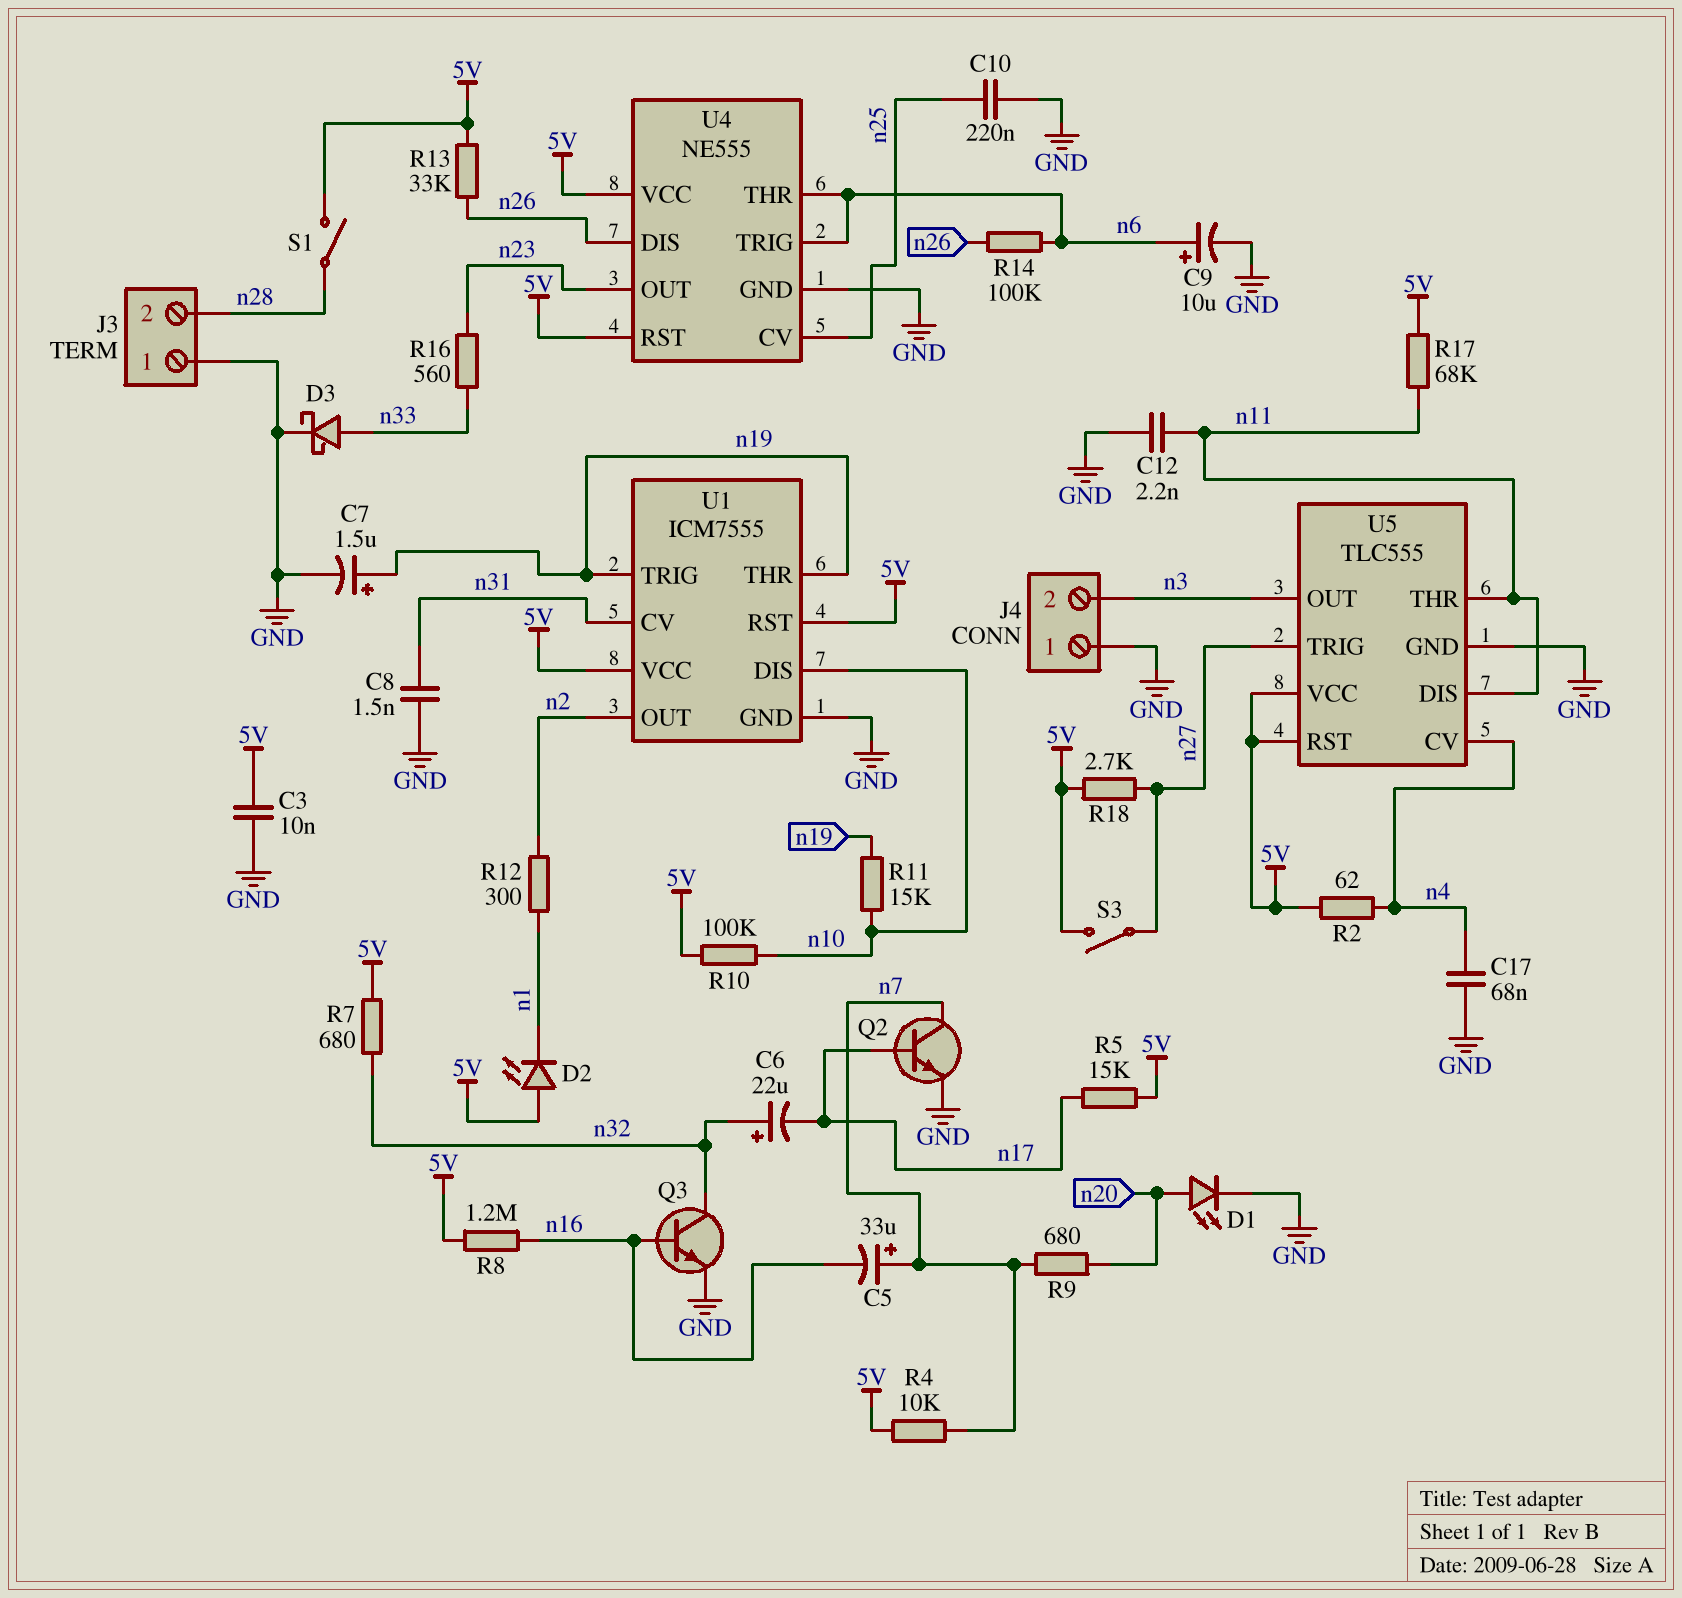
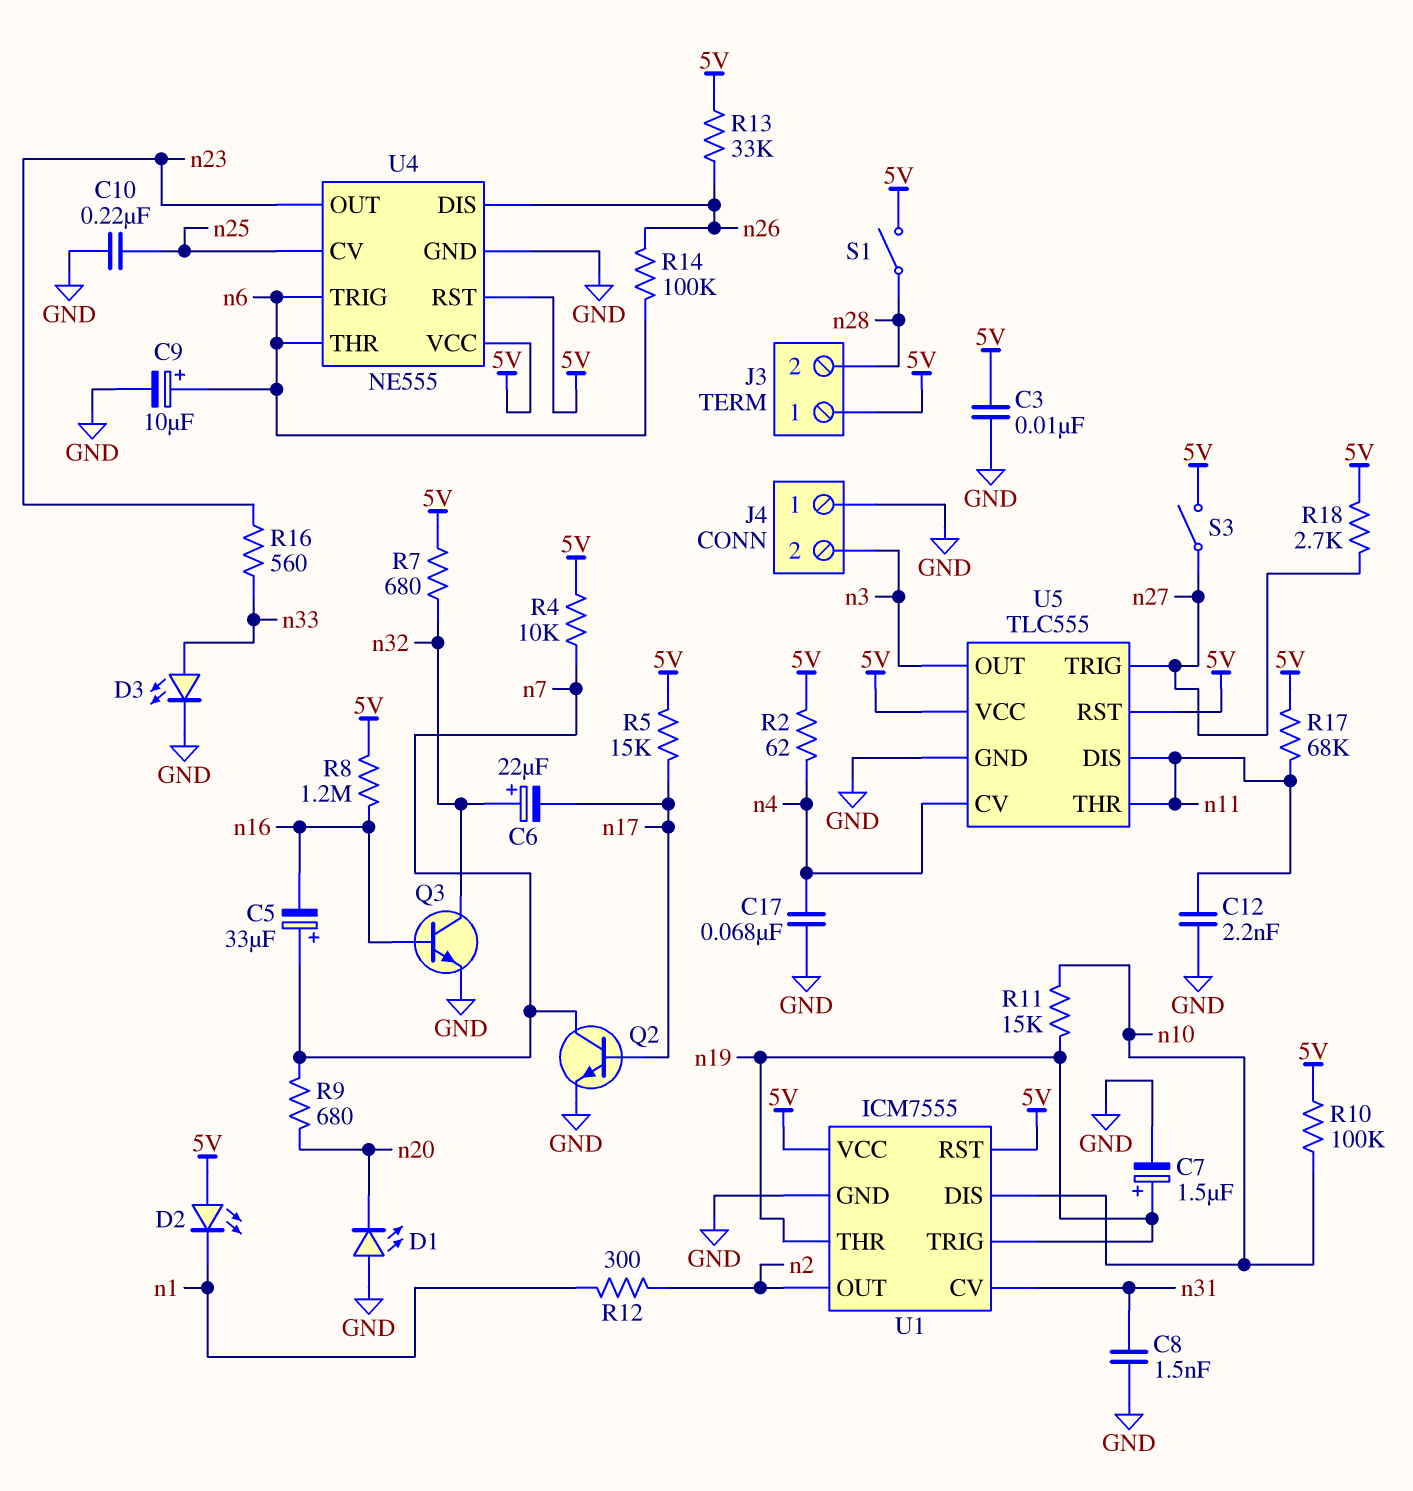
D1: LED (A n20, K GND) -> LED (A GND, K n20)
D3: schottky (A n33, K GND) -> LED (A n33, K GND)
J3 pin 1: GND -> 5V

